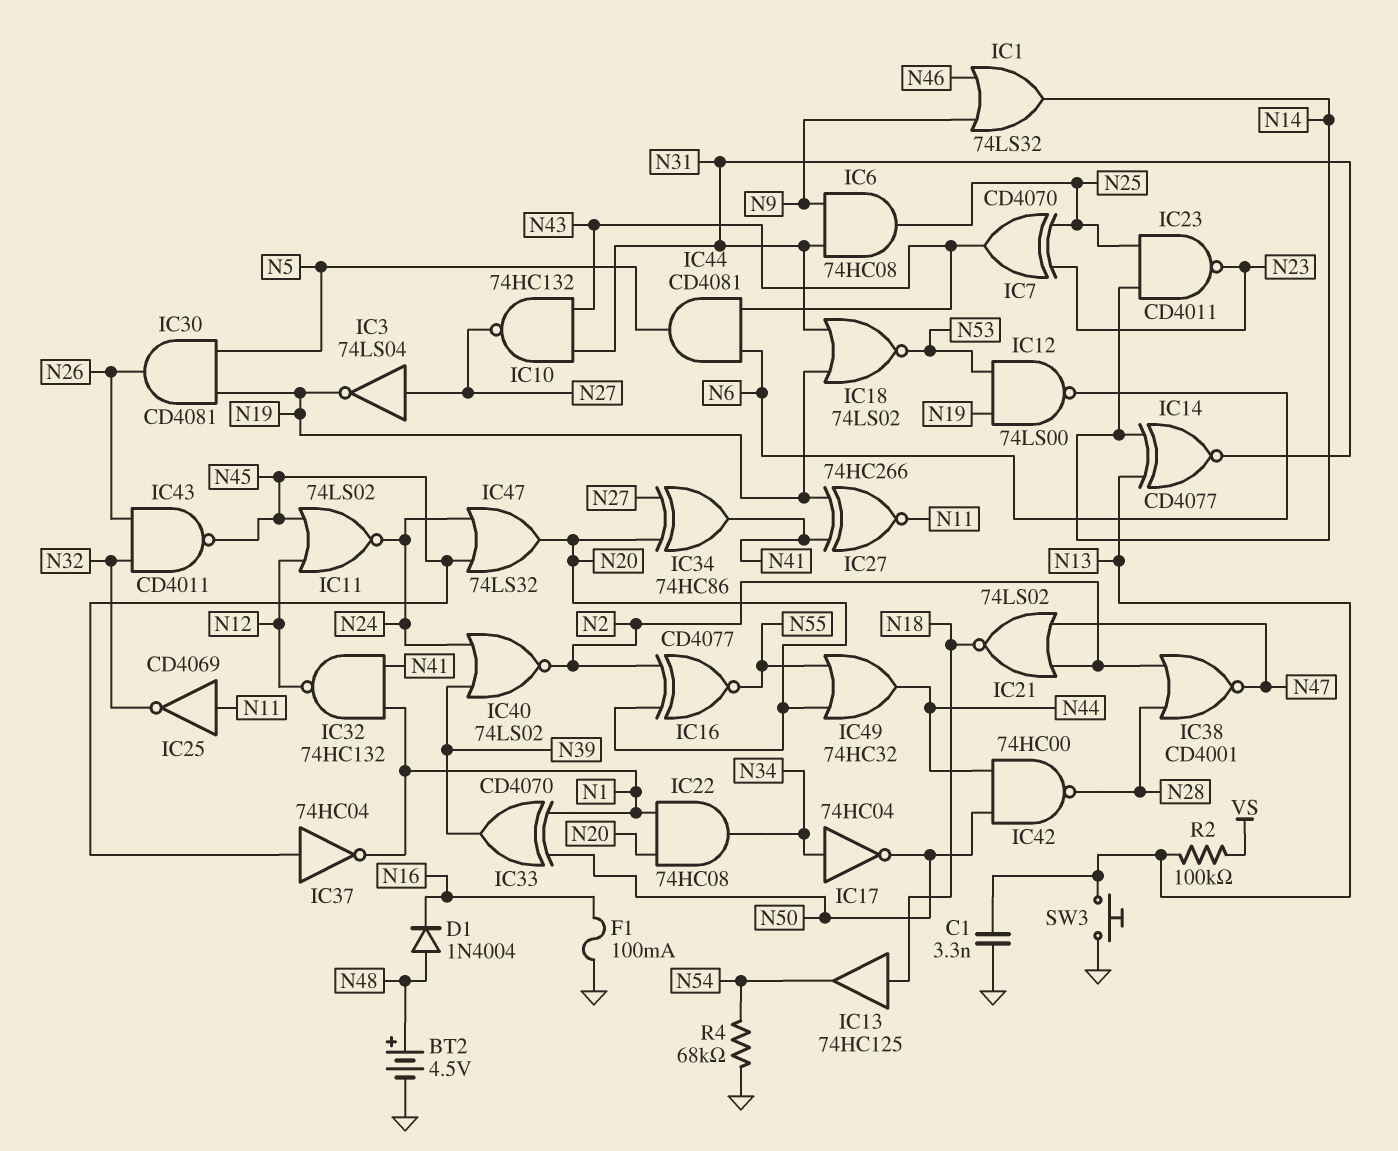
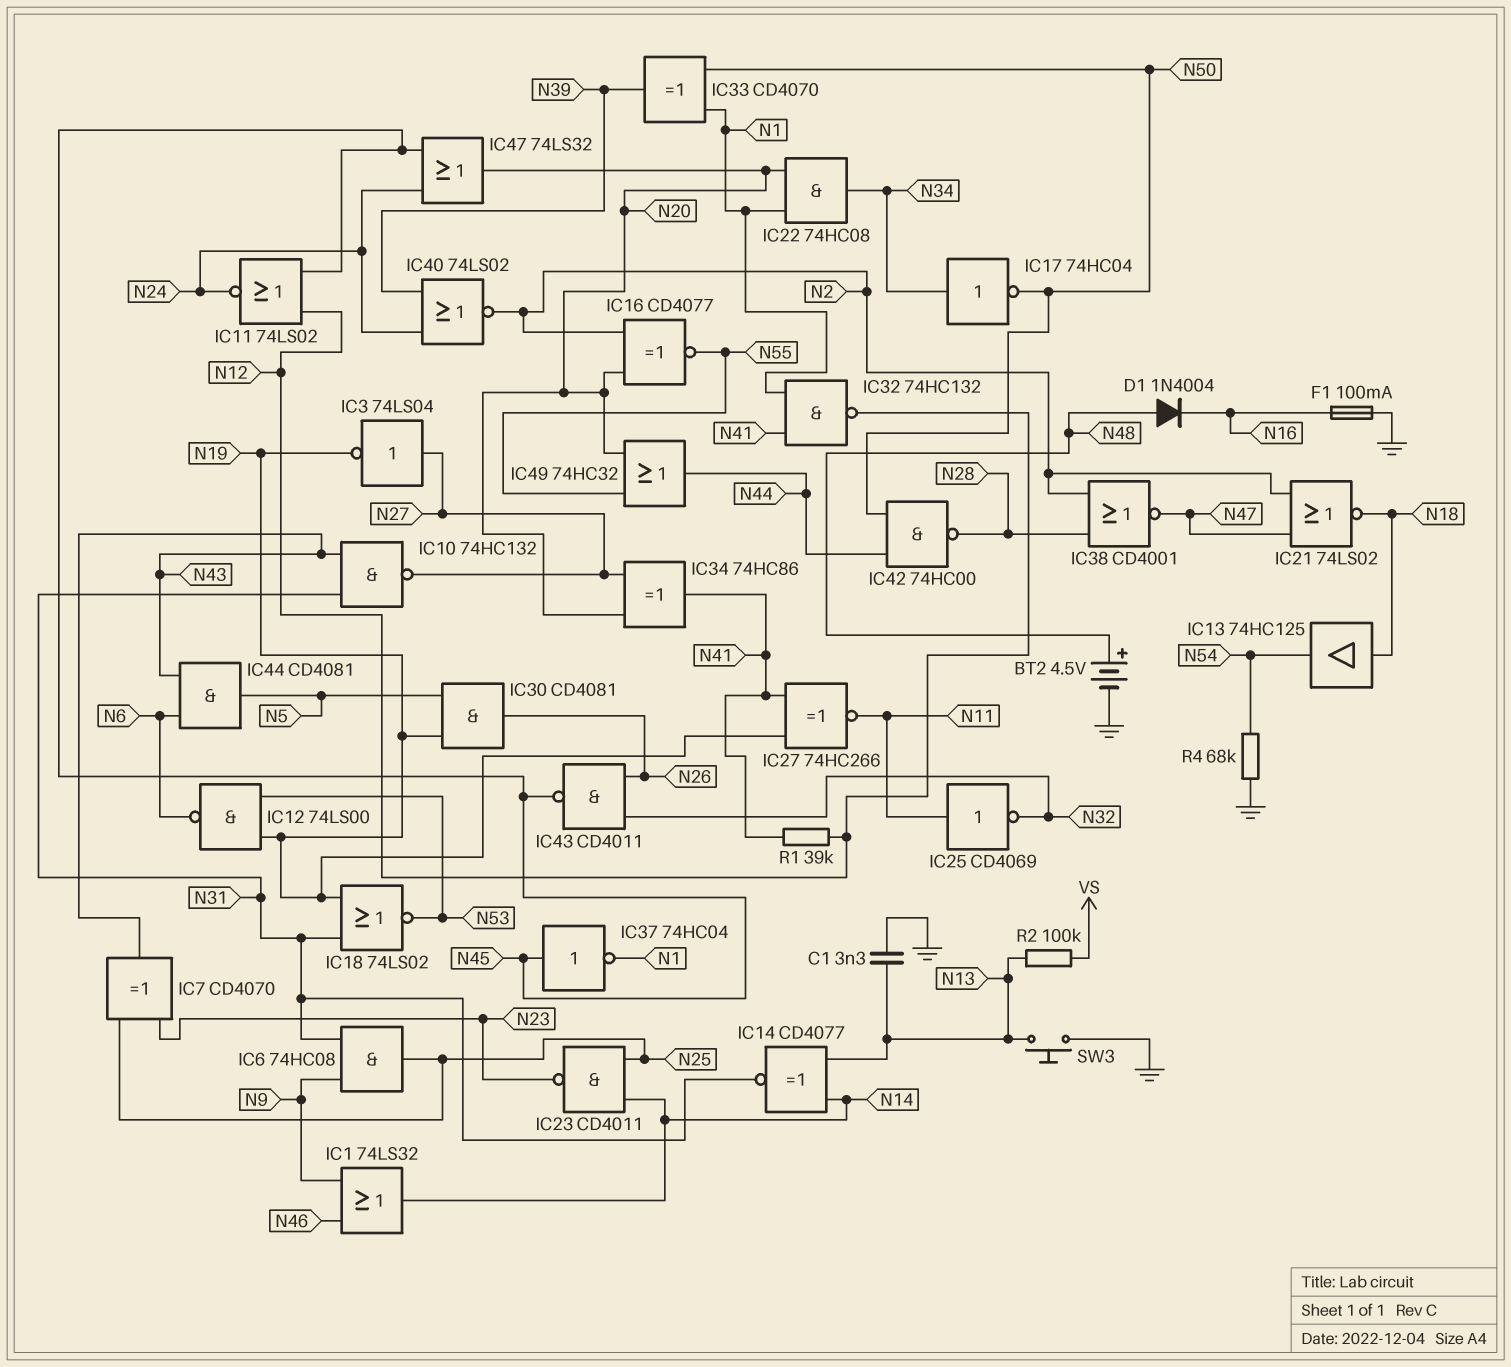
R1: none -> 39k (N12, N41)

